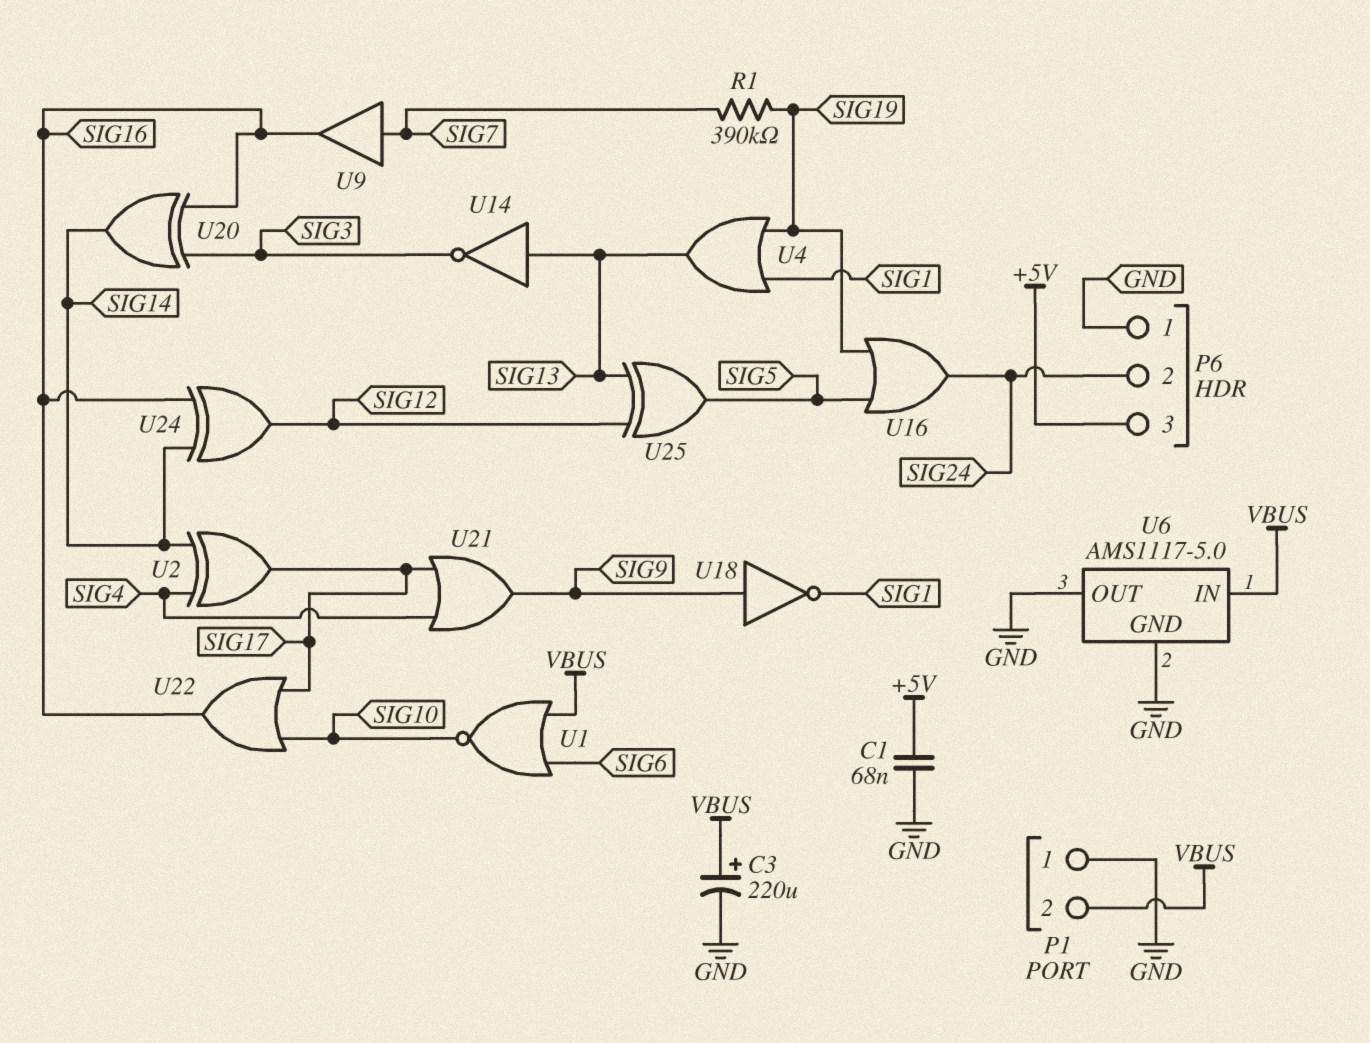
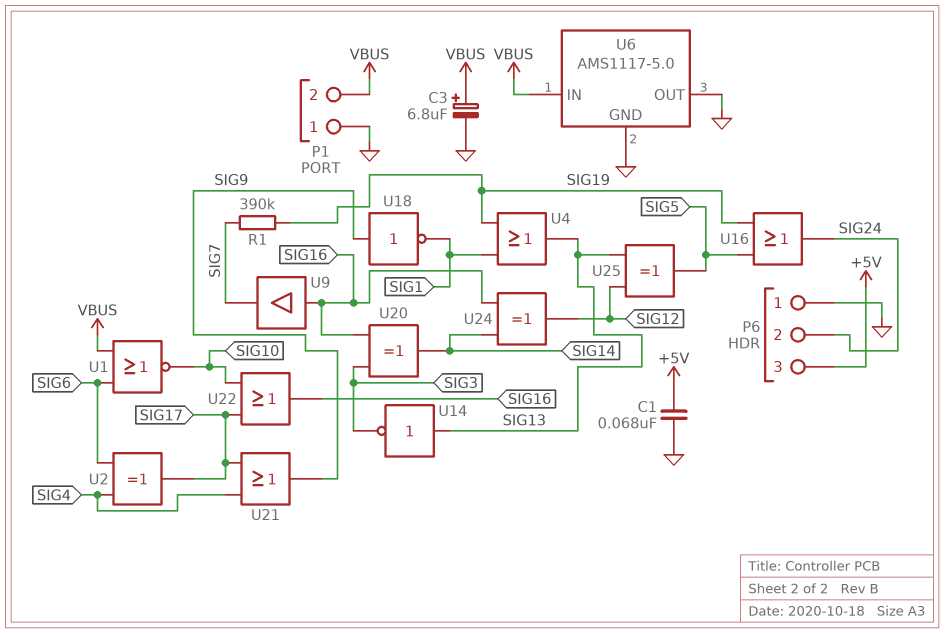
C3: 220uF (plus VBUS, minus GND) -> 6.8uF (plus VBUS, minus GND)
U2: XOR (in SIG4, in SIG14, out SIG17) -> XOR (in SIG4, in SIG6, out SIG17)
U9: buffer (in SIG7, out SIG16) -> buffer (in SIG16, out SIG7)

